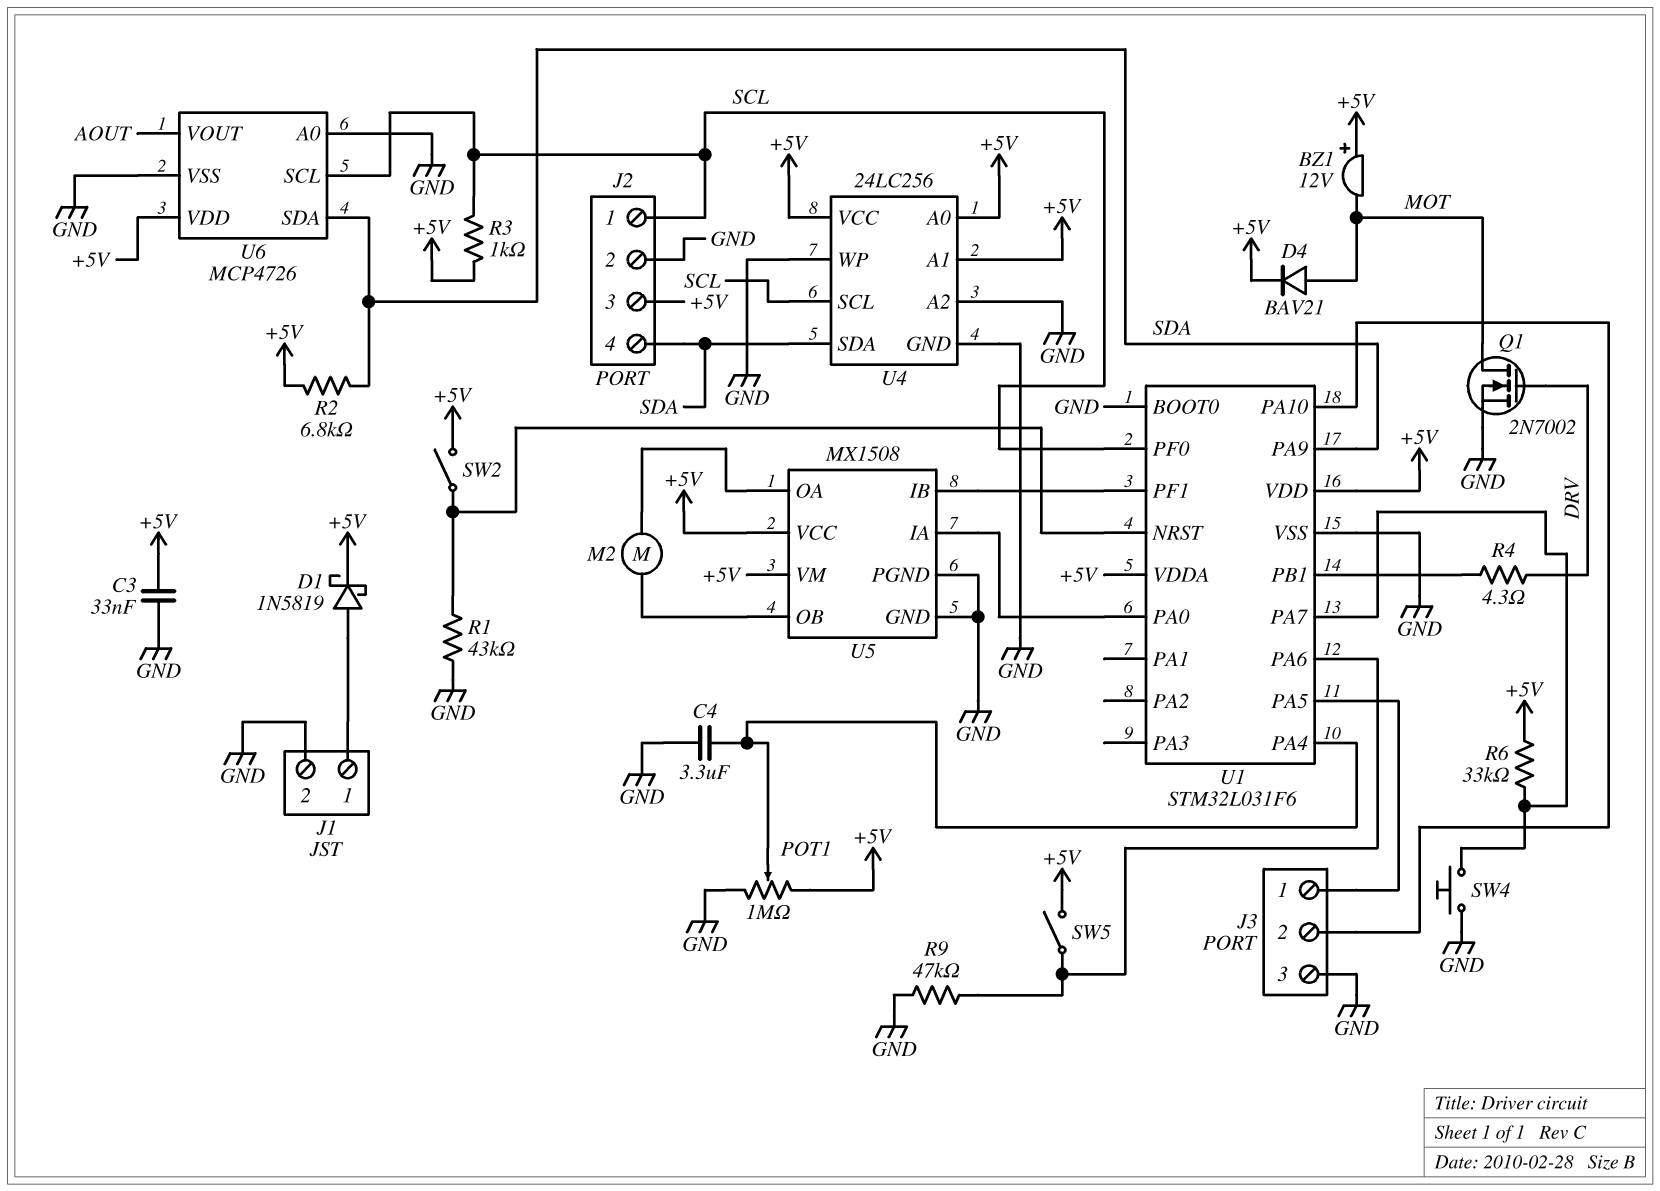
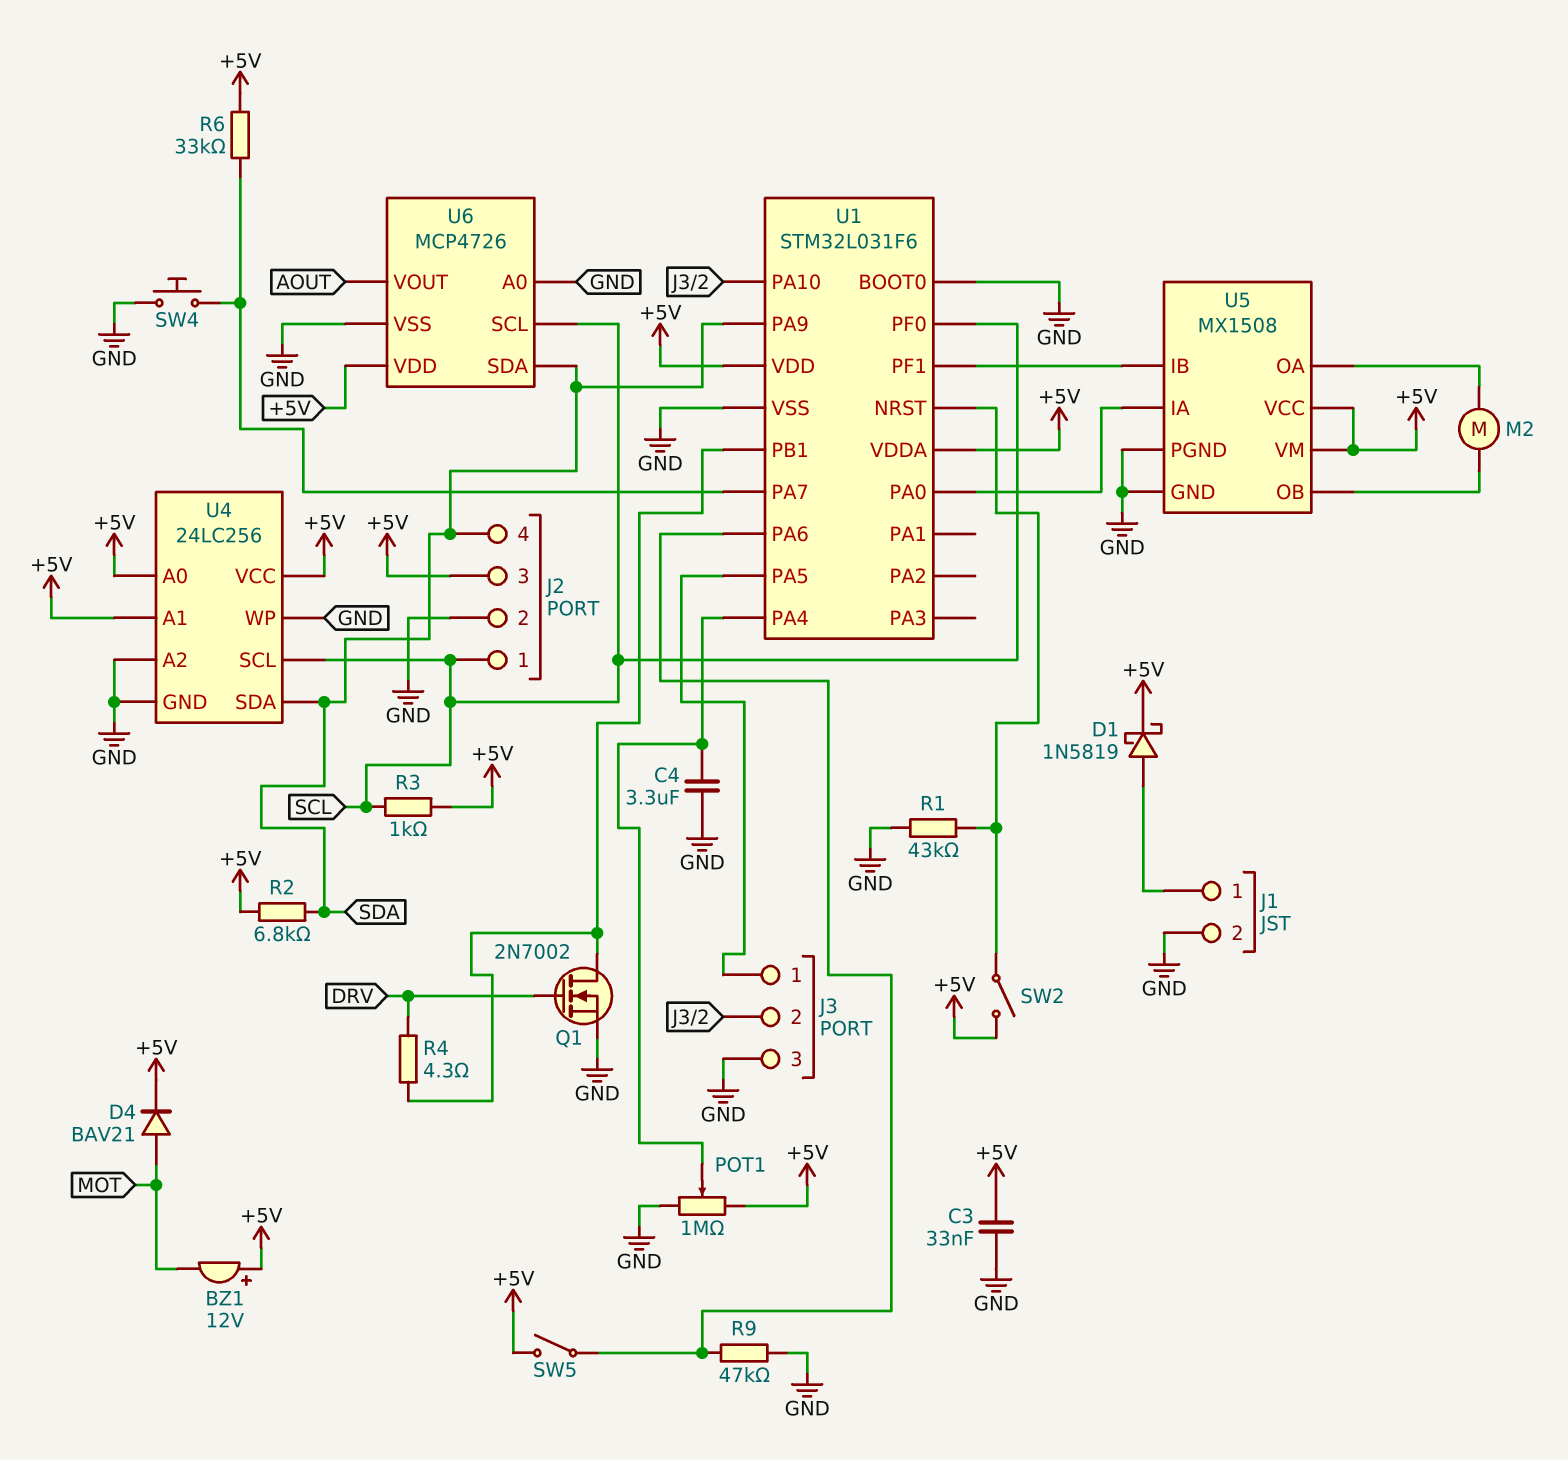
Q1: NMOS 2N7002 (G DRV, D MOT, S GND) -> NMOS 2N7002 (G DRV, D U1/PB1, S GND)

